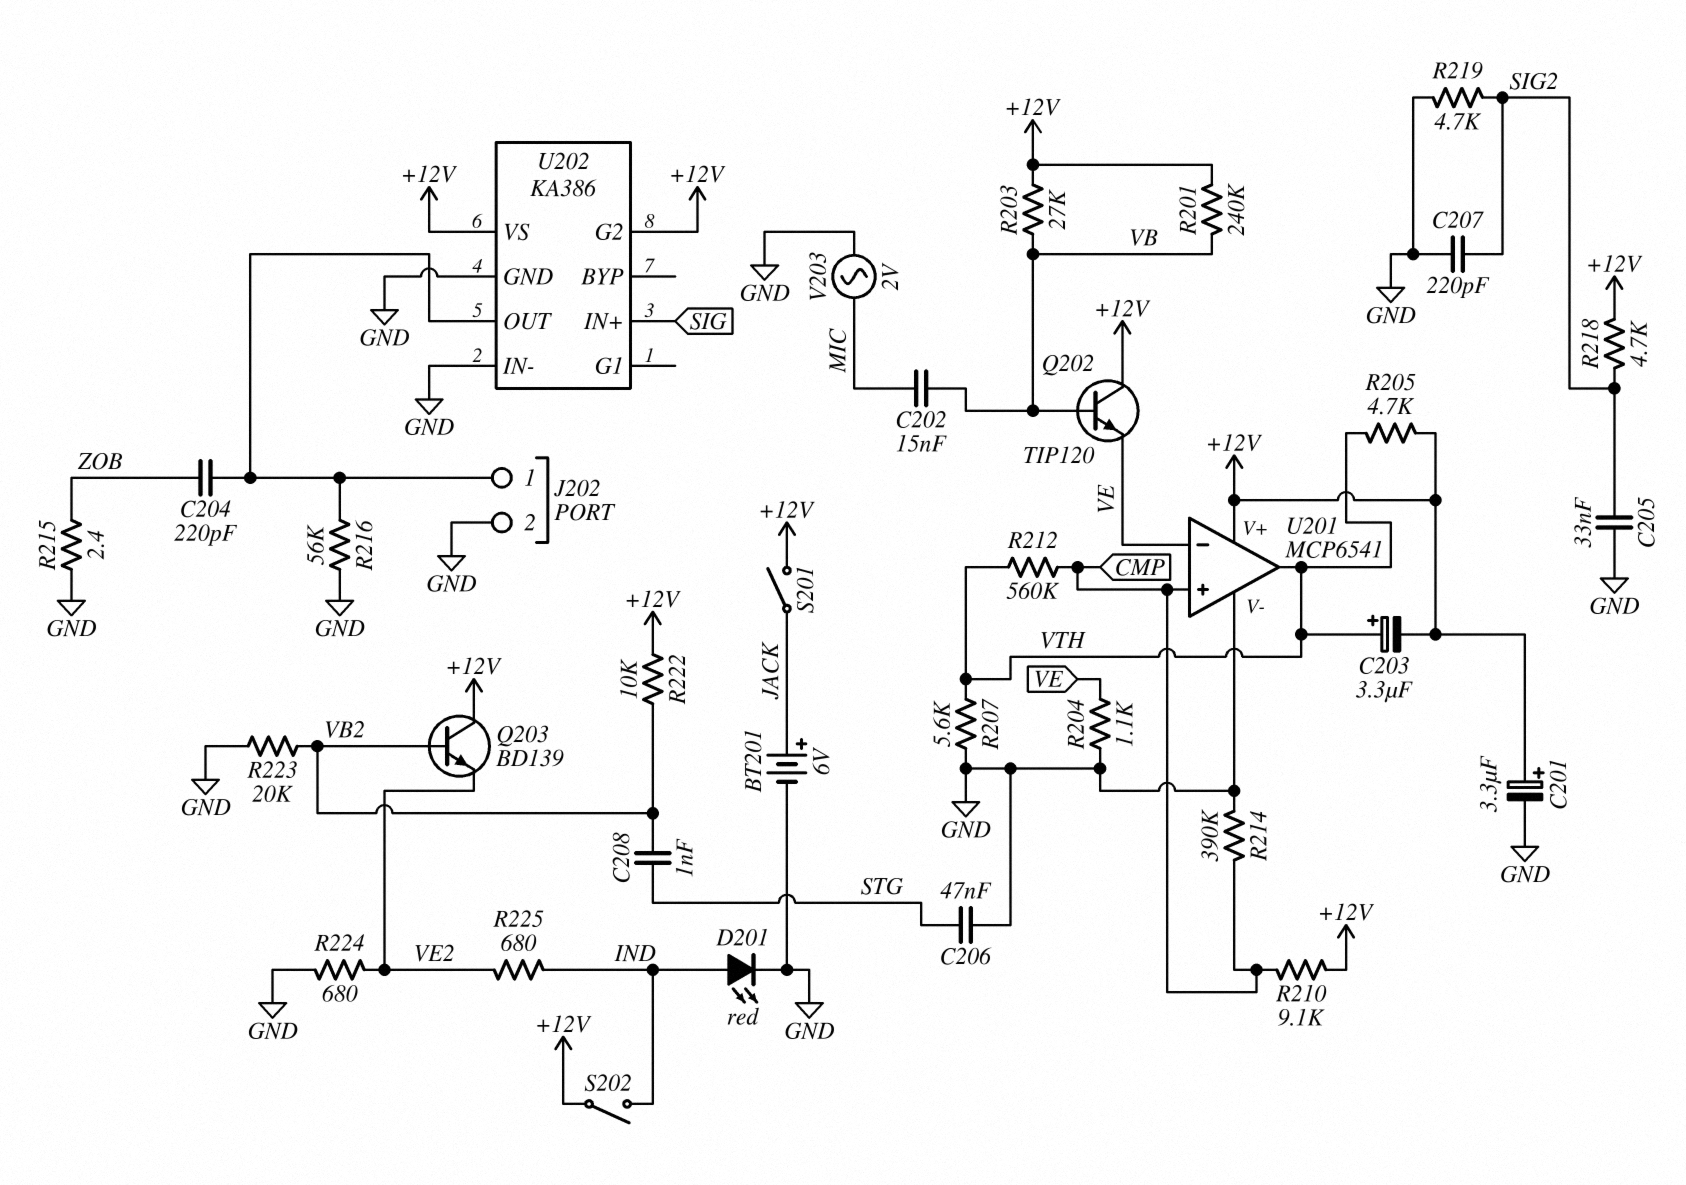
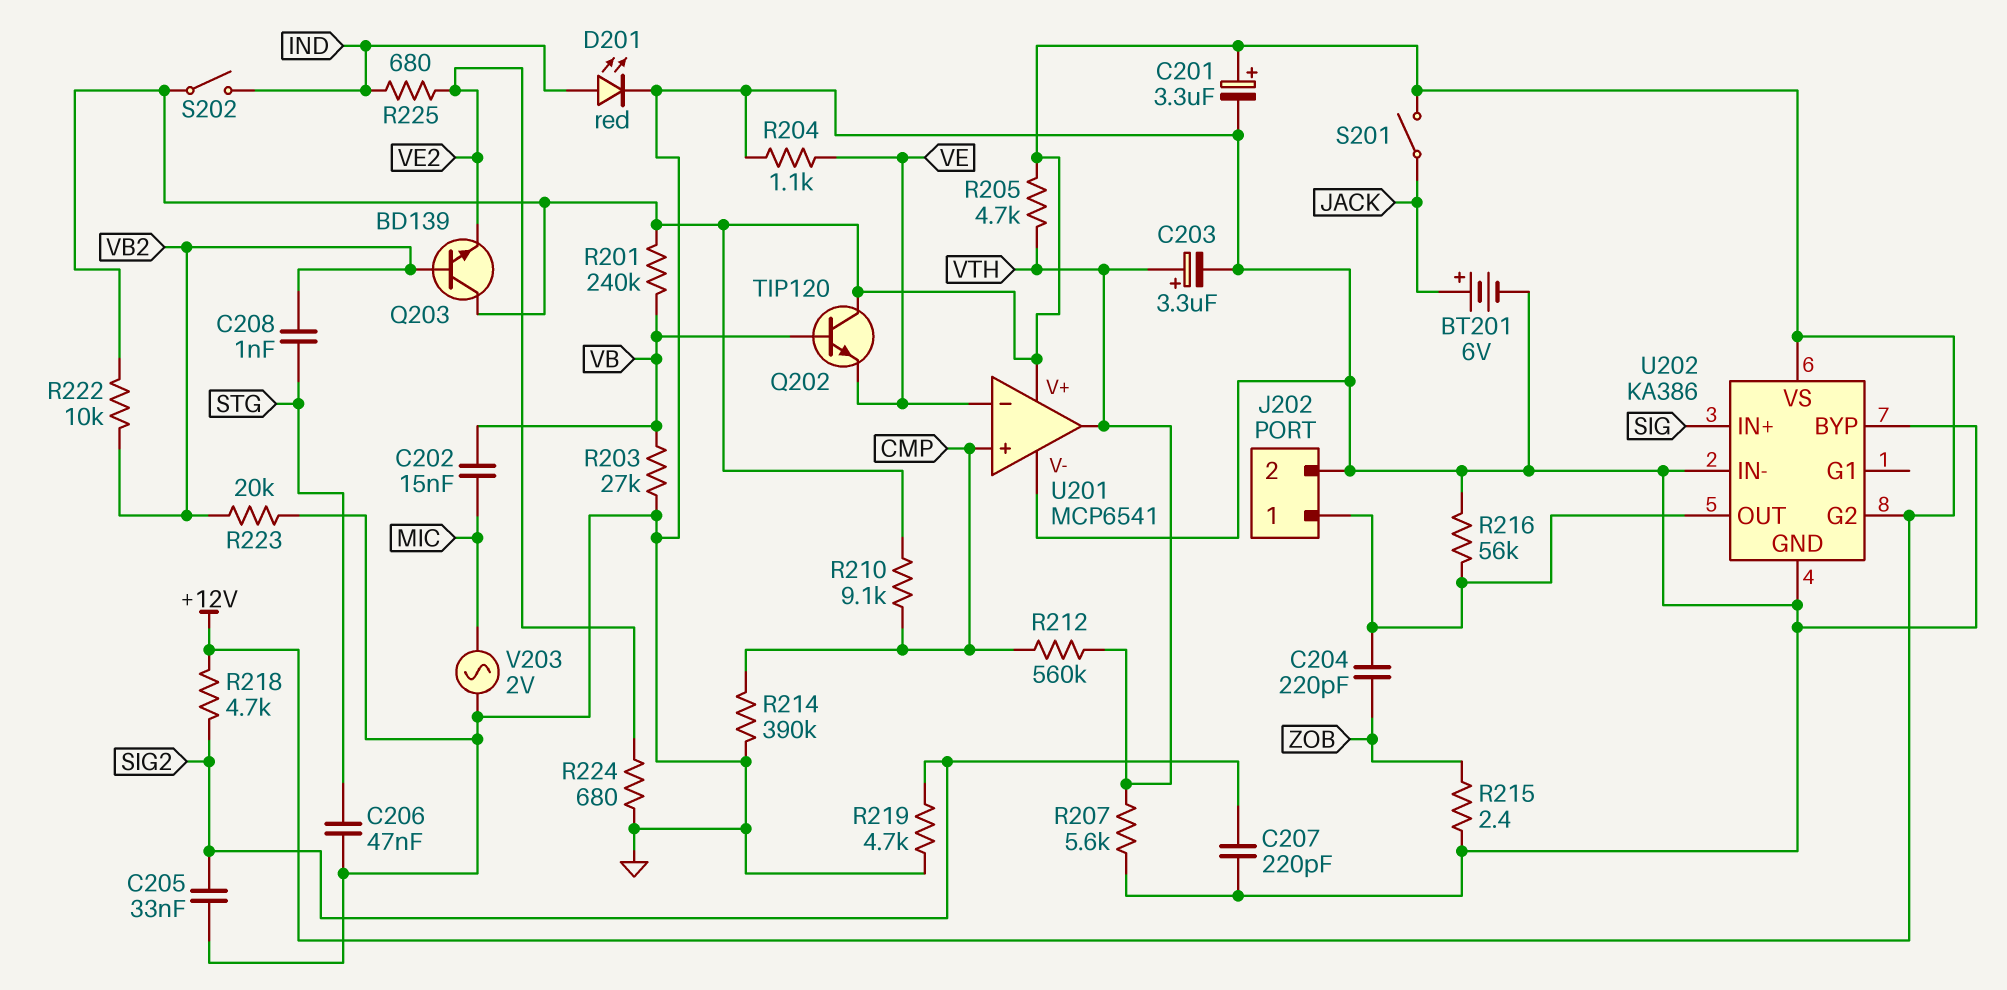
C203: 3.3uF (plus VTH, minus +12V) -> 3.3uF (plus VTH, minus GND)
R203: 27k (+12V, VB) -> 27k (GND, VB)
U202 pin BYP: none -> GND

